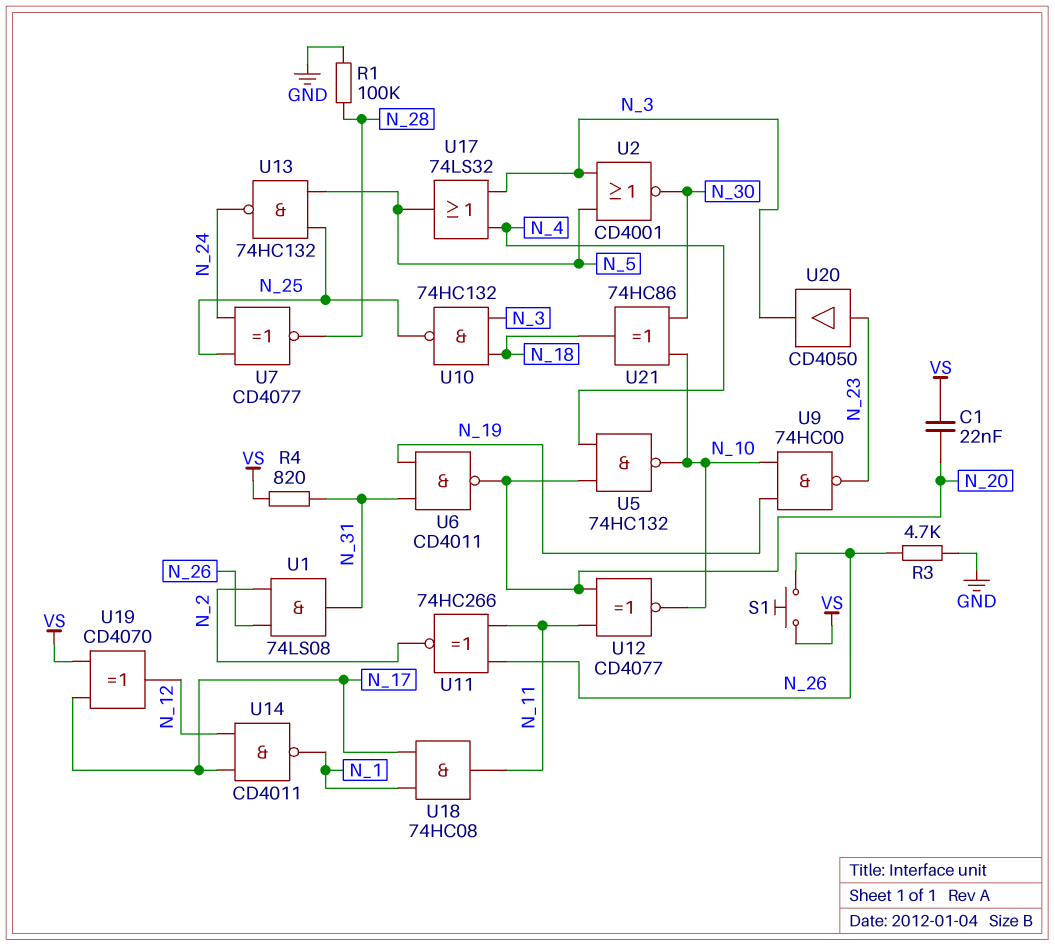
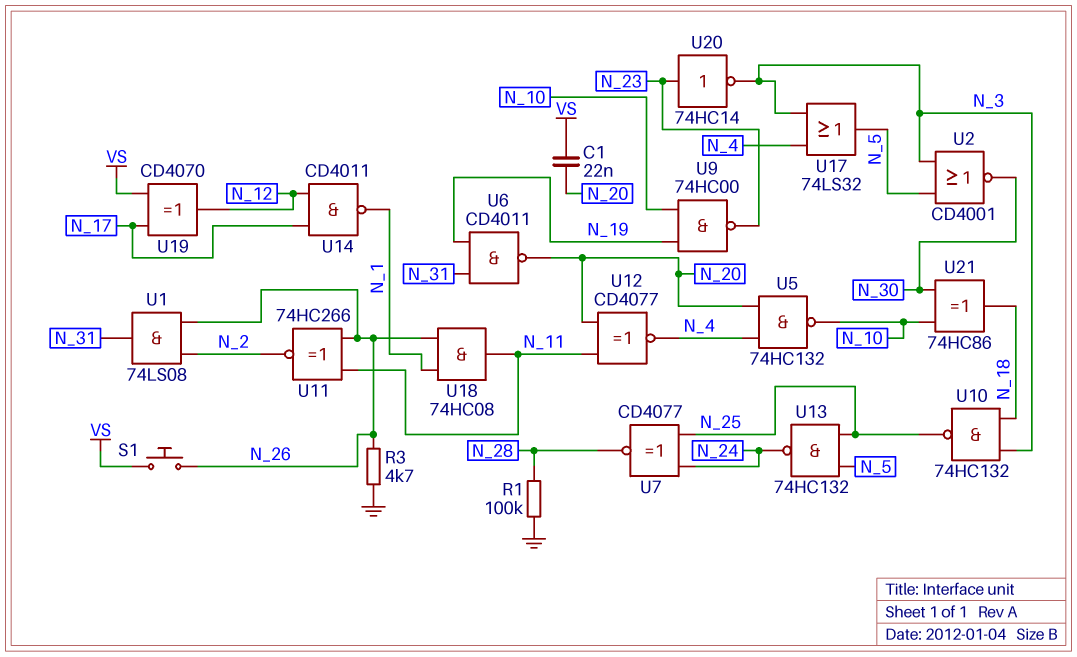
R4: 820 (N_31, VS) -> none
U12: XNOR CD4077 (in N_11, in N_20, out N_10) -> XNOR CD4077 (in N_11, in N_20, out N_4)
U18: AND 74HC08 (in N_1, in N_17, out N_11) -> AND 74HC08 (in N_1, in N_26, out N_11)
U20: buffer CD4050 (in N_23, out N_3) -> NOT 74HC14 (in N_23, out N_3)

